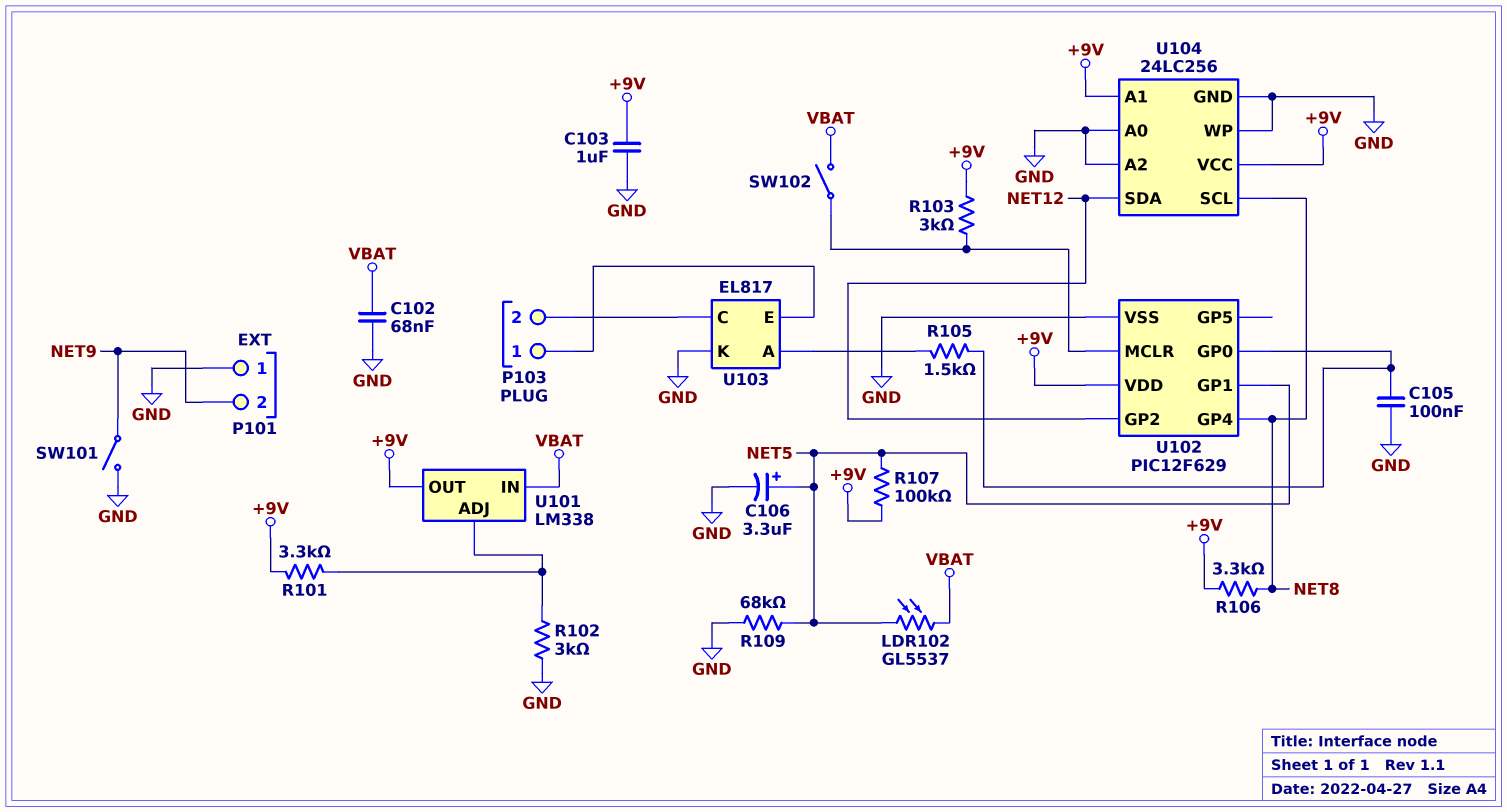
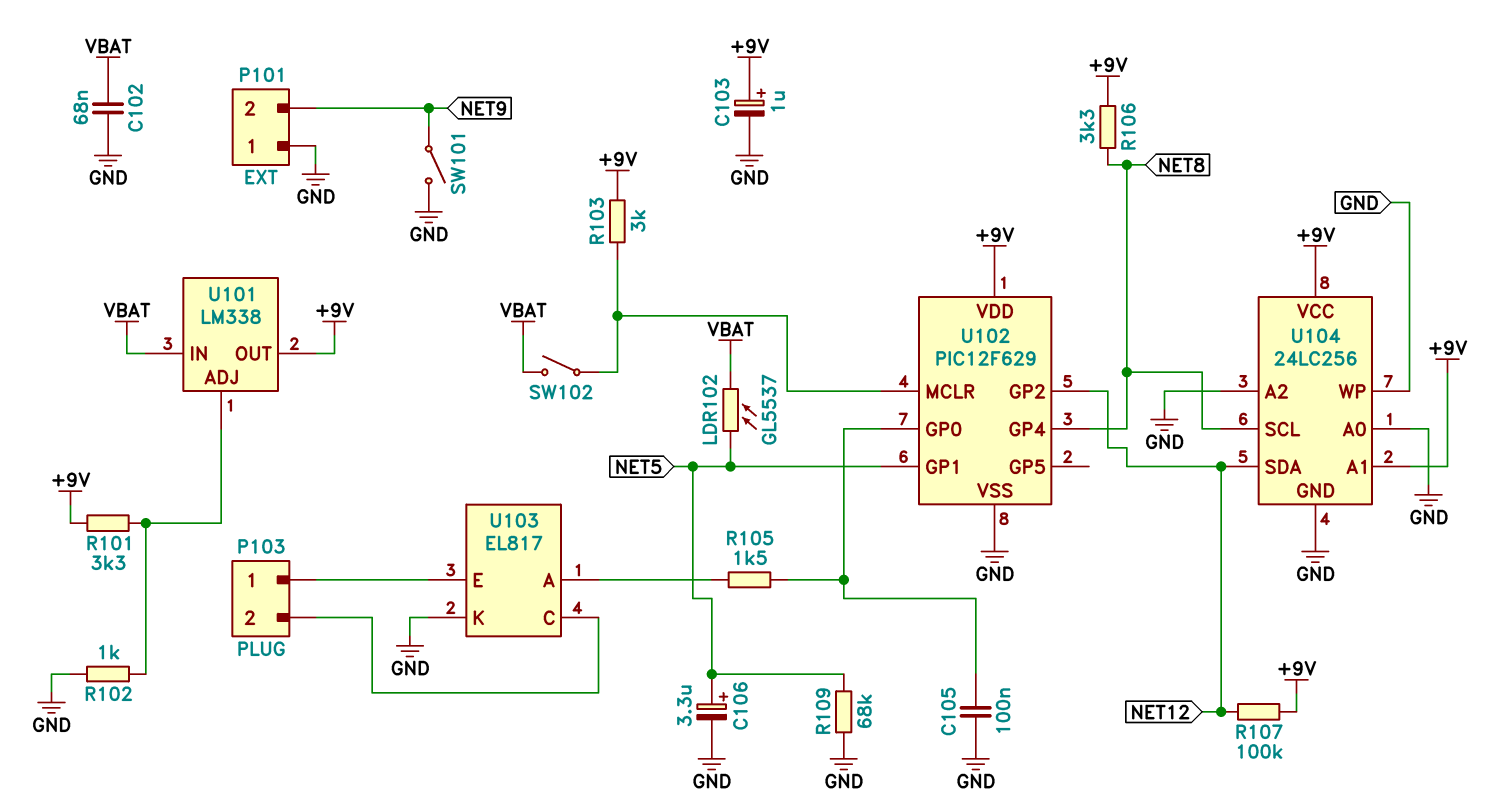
C103: 1uF (+9V, GND) -> 1uF (plus +9V, minus GND)
R102: 3k (GND, U101/ADJ) -> 1k (GND, U101/ADJ)
R107: 100k (+9V, NET5) -> 100k (+9V, NET12)

